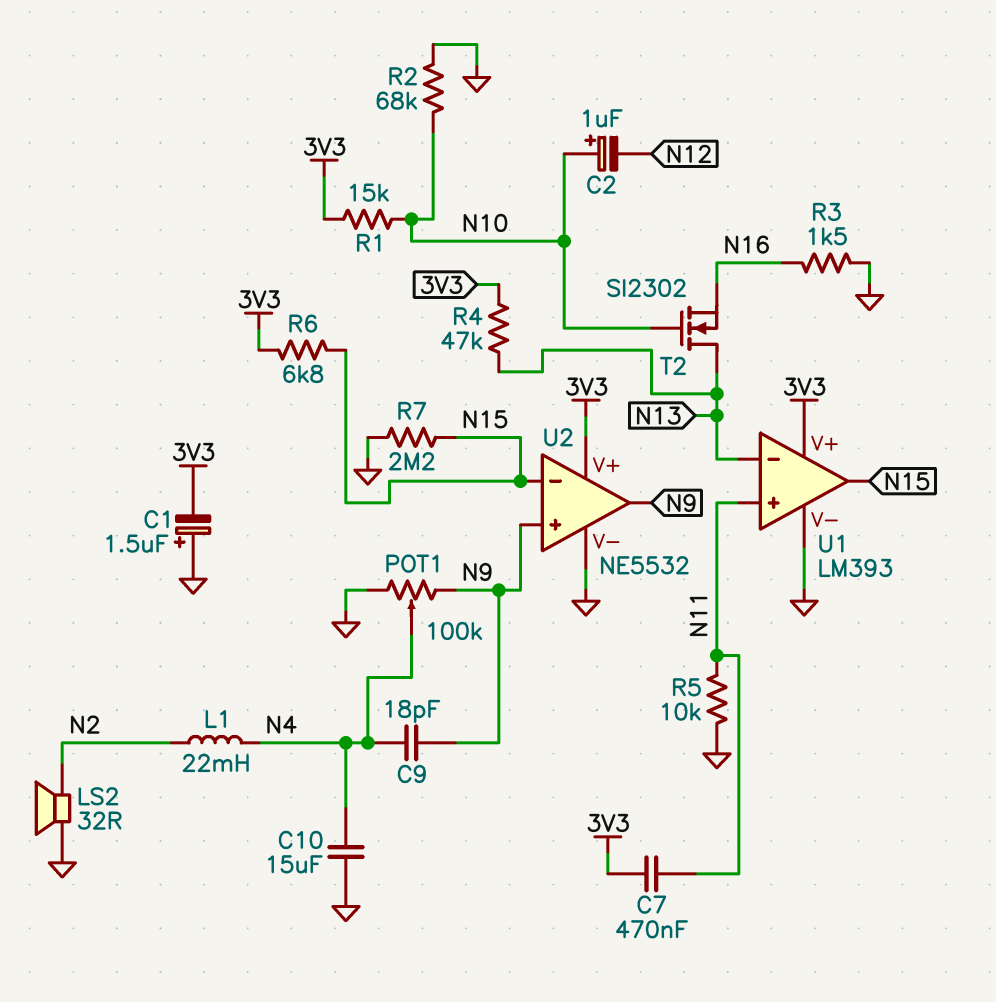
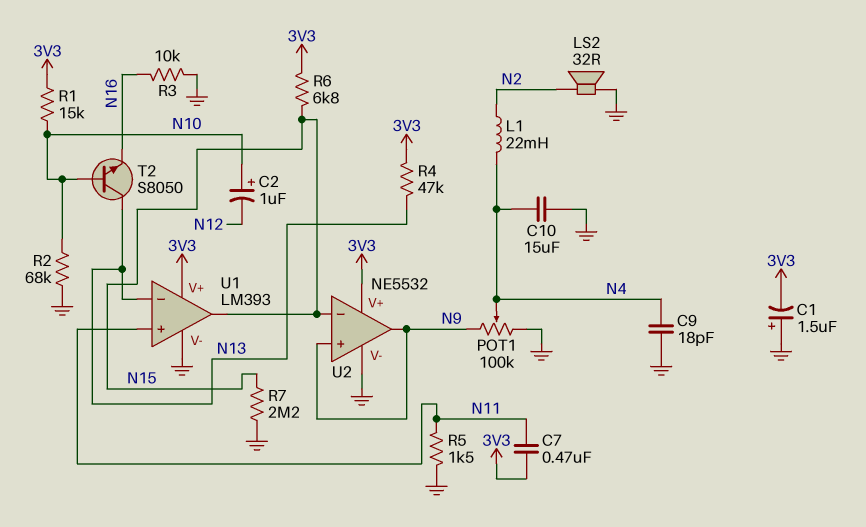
C9: 18pF (N4, N9) -> 18pF (GND, N4)
R3: 1.5k (GND, N16) -> 10k (GND, N16)
R5: 10k (GND, N11) -> 1.5k (GND, N11)
T2: NMOS SI2302 (G N10, D N13, S N16) -> NPN S8050 (B N10, C N13, E N16)

